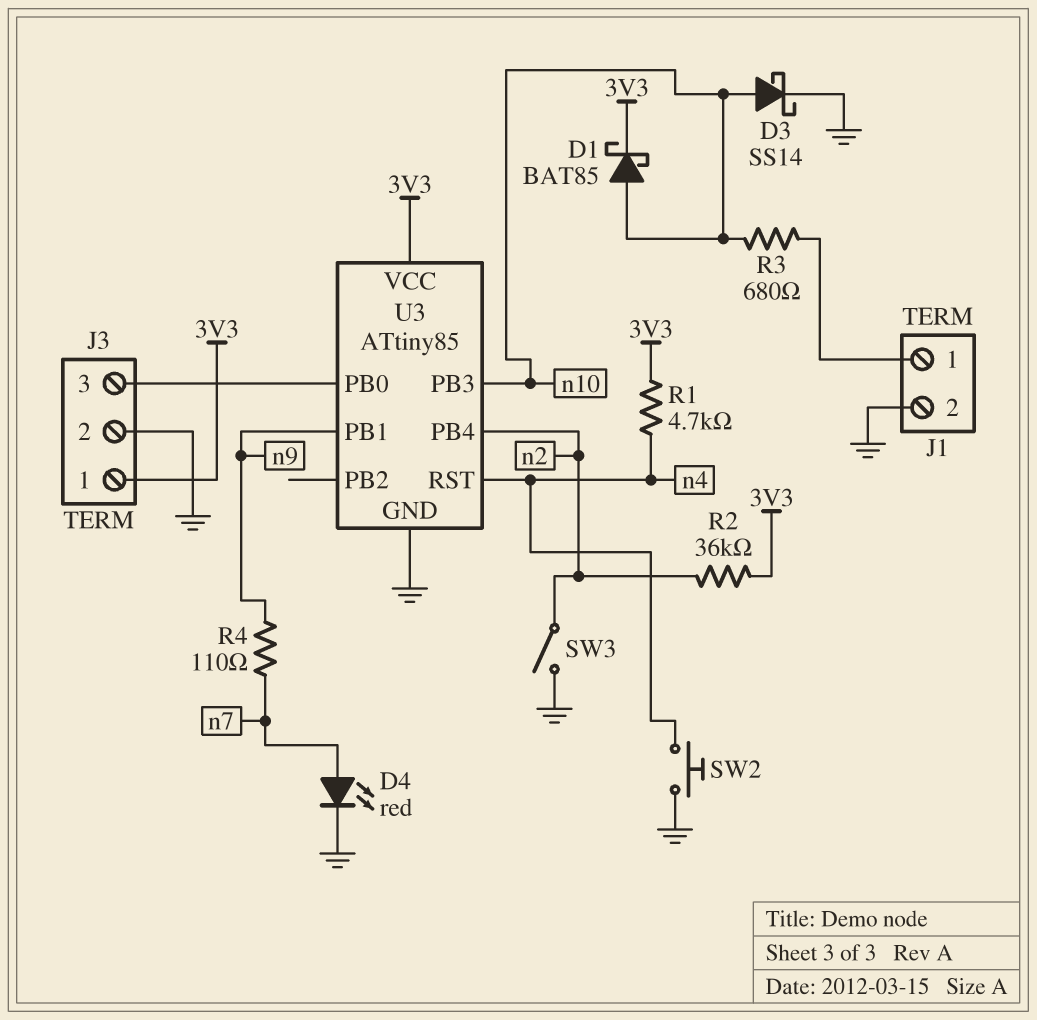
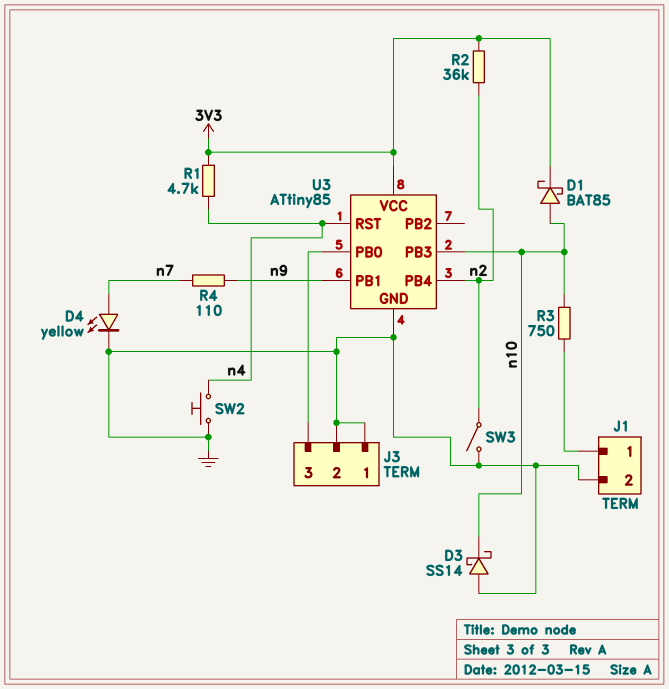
D3: schottky SS14 (A n10, K GND) -> schottky SS14 (A GND, K n10)
D4: LED red (A n7, K GND) -> LED yellow (A n7, K GND)
J3 pin 1: 3V3 -> GND
R3: 680 (J1/1, n10) -> 750 (J1/1, n10)

